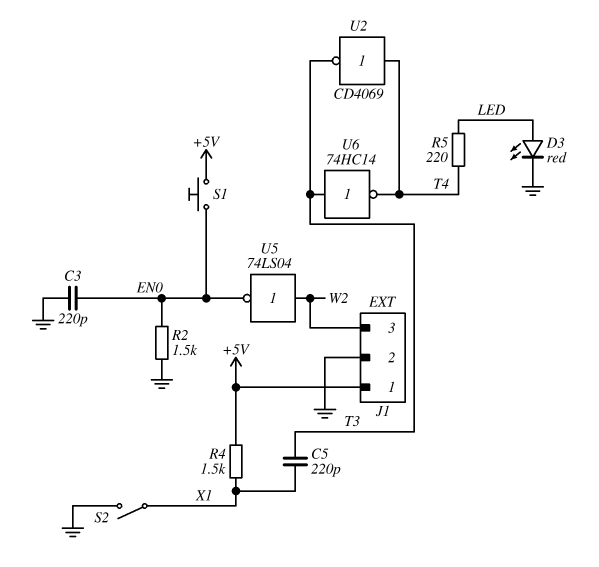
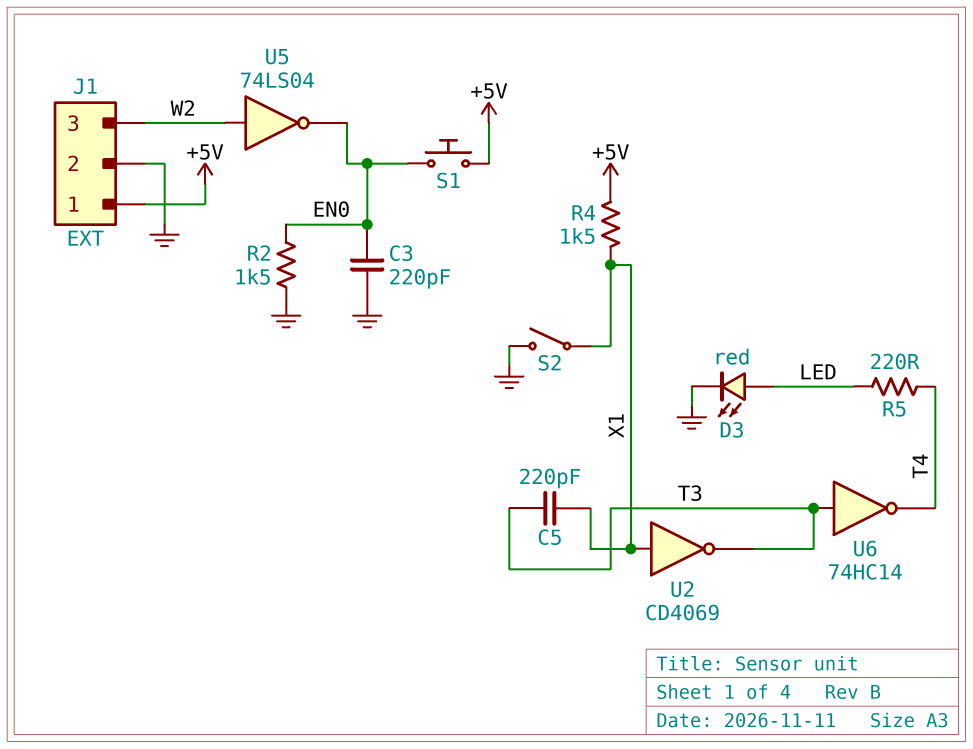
U2: NOT CD4069 (in T4, out T3) -> NOT CD4069 (in X1, out T3)

